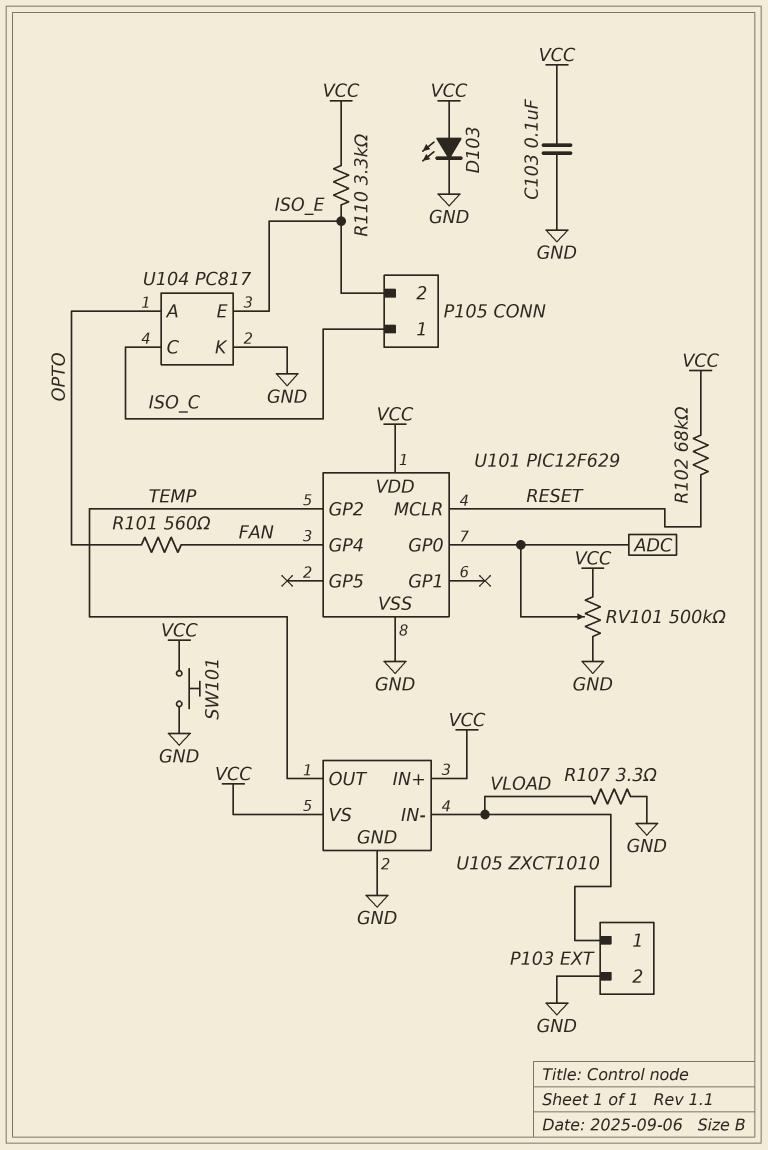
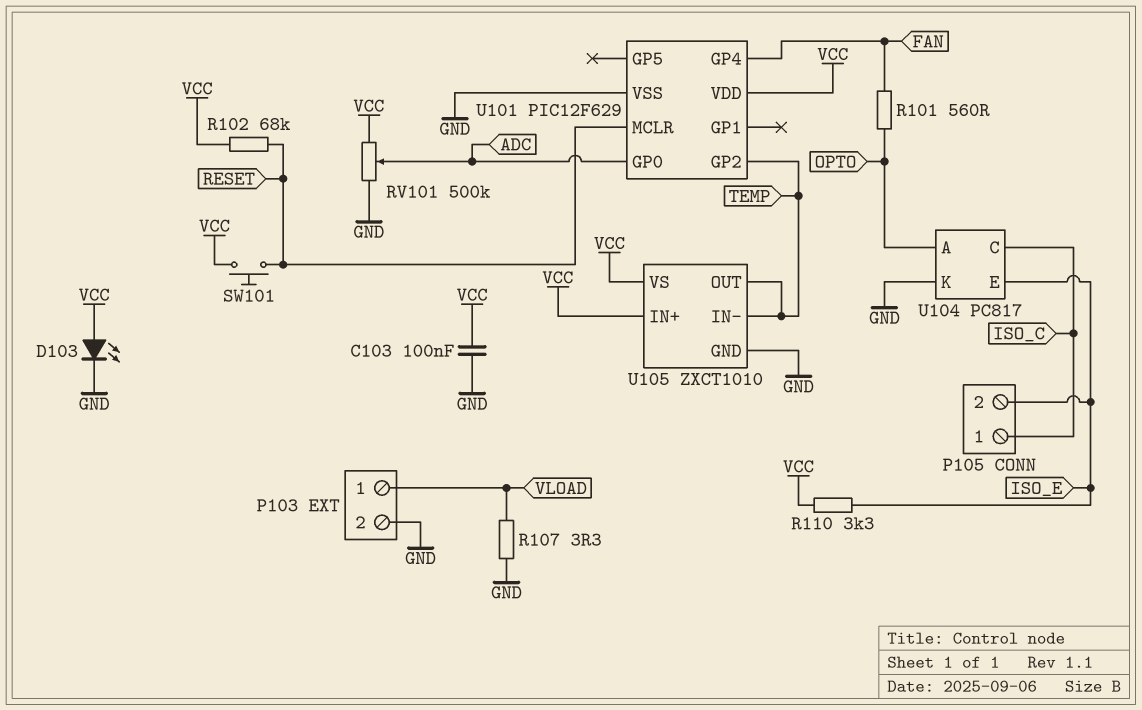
SW101: button (GND, VCC) -> button (RESET, VCC)
U105 pin IN-: VLOAD -> TEMP

